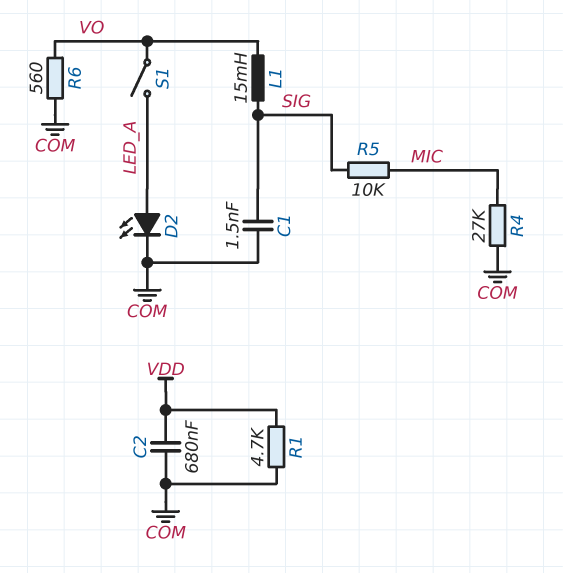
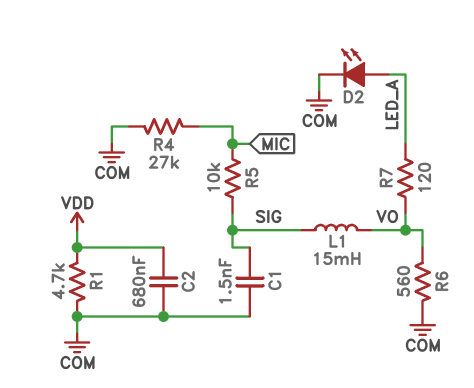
R7: none -> 120 (LED_A, VO)
S1: switch (LED_A, VO) -> none

